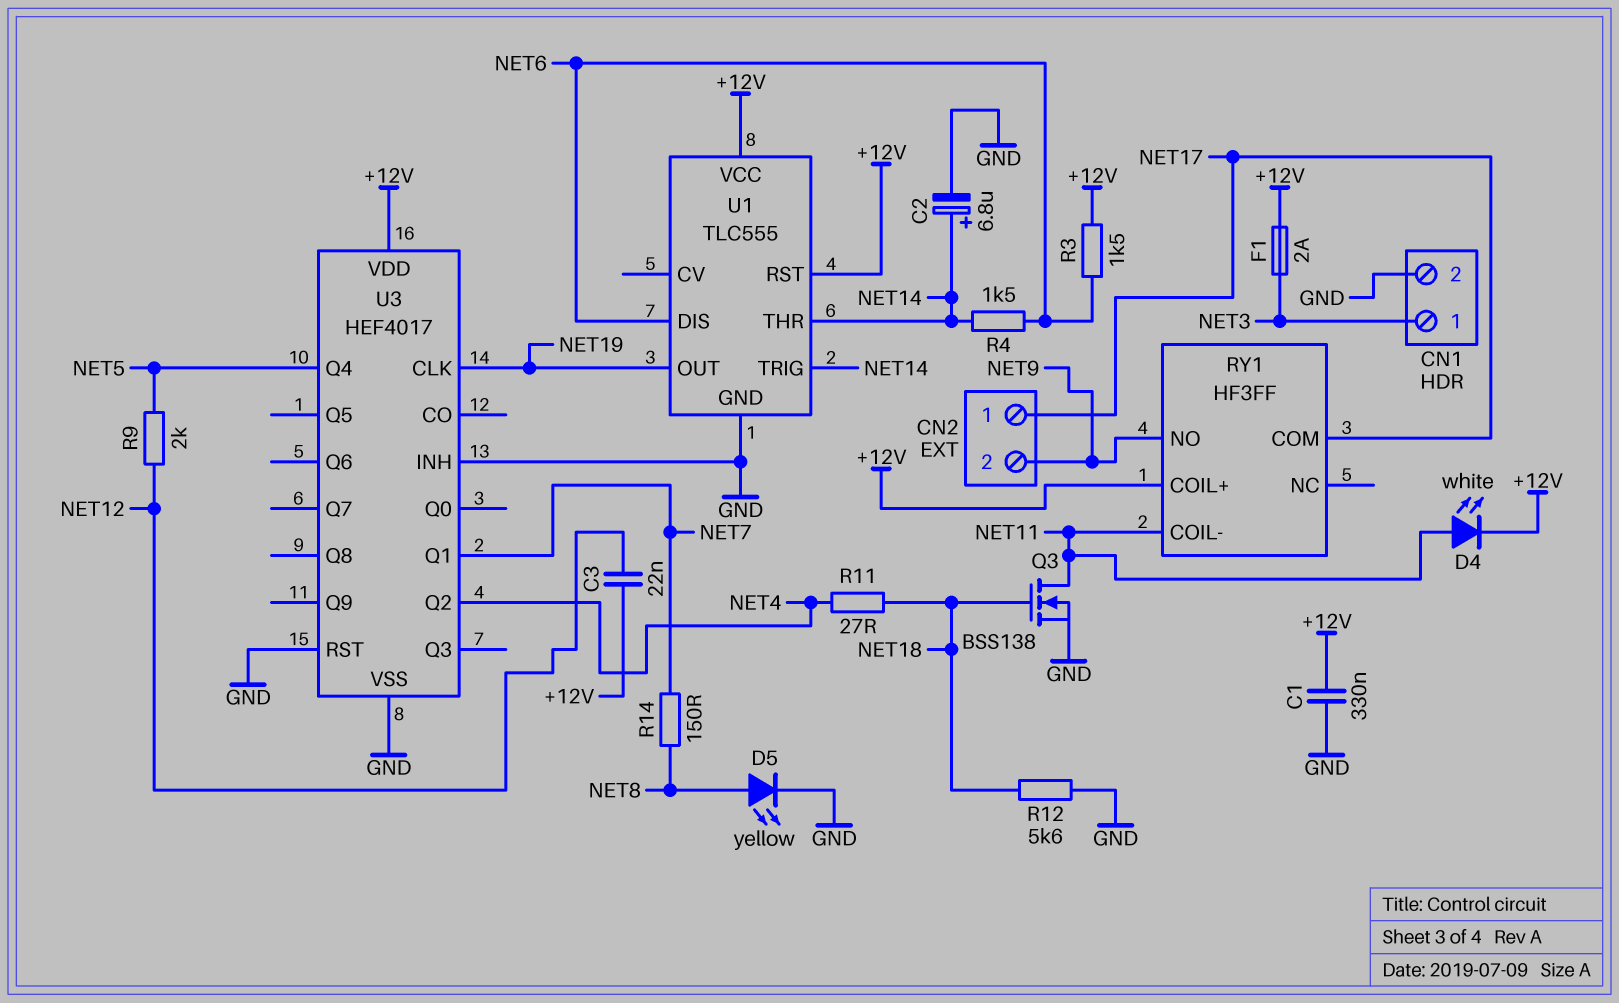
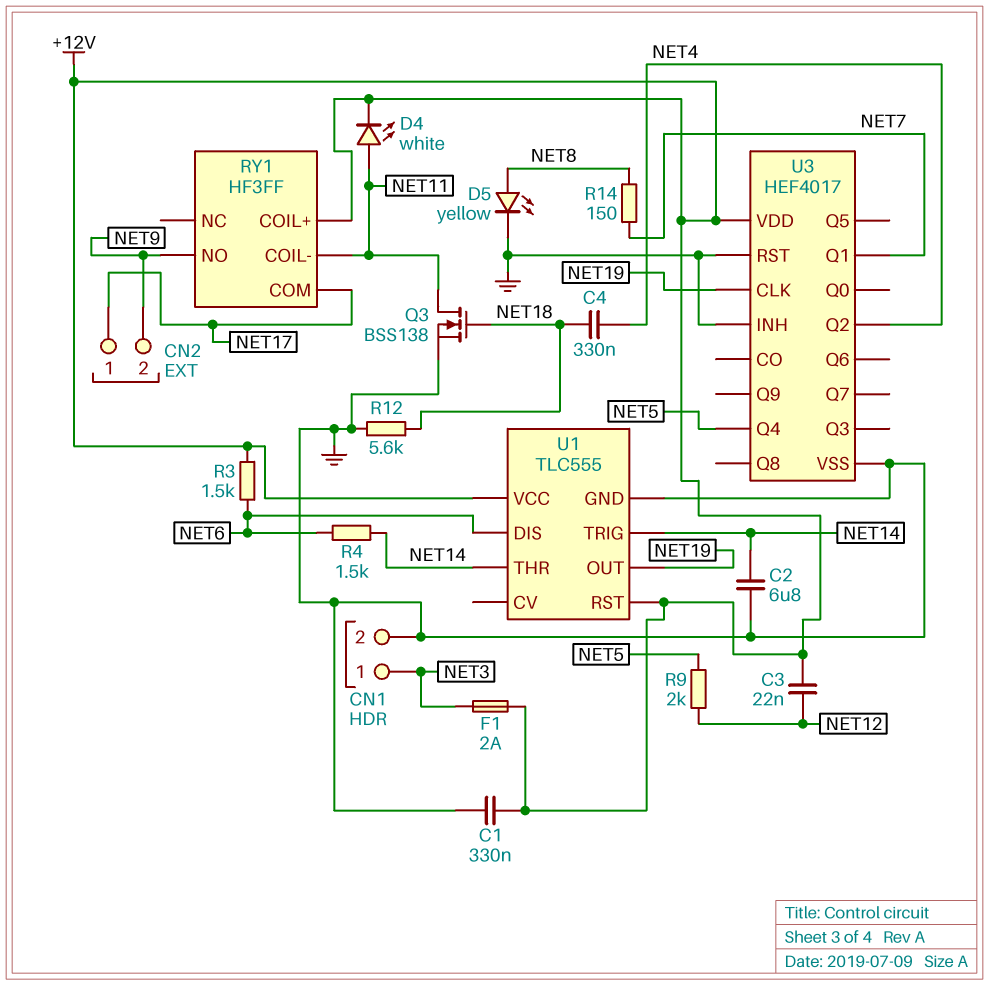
C2: 6.8uF (plus NET14, minus GND) -> 6.8uF (GND, NET14)
C4: none -> 330nF (NET4, NET18)
R11: 27 (NET4, NET18) -> none

